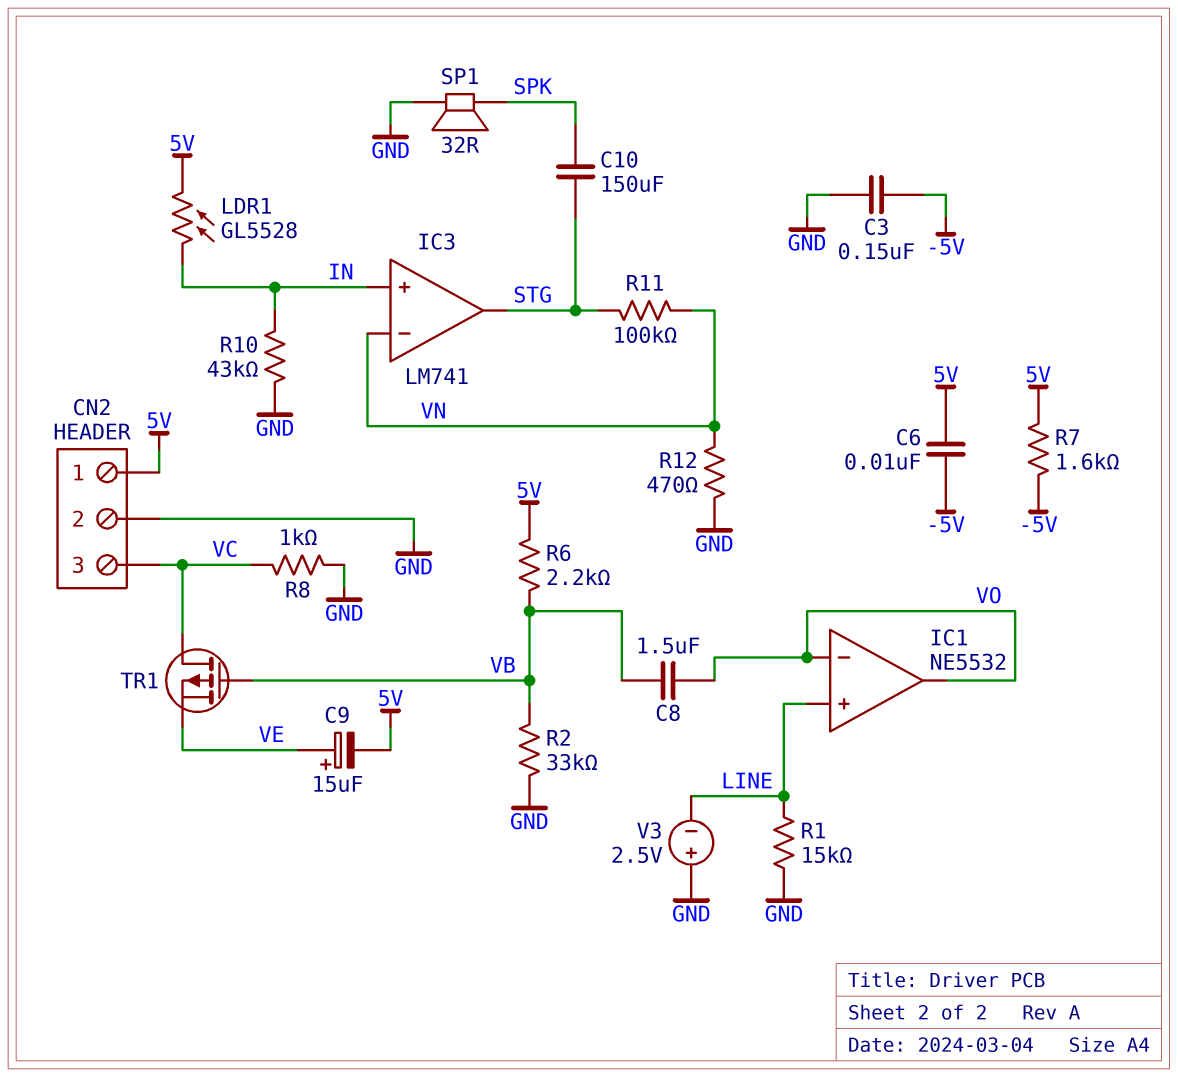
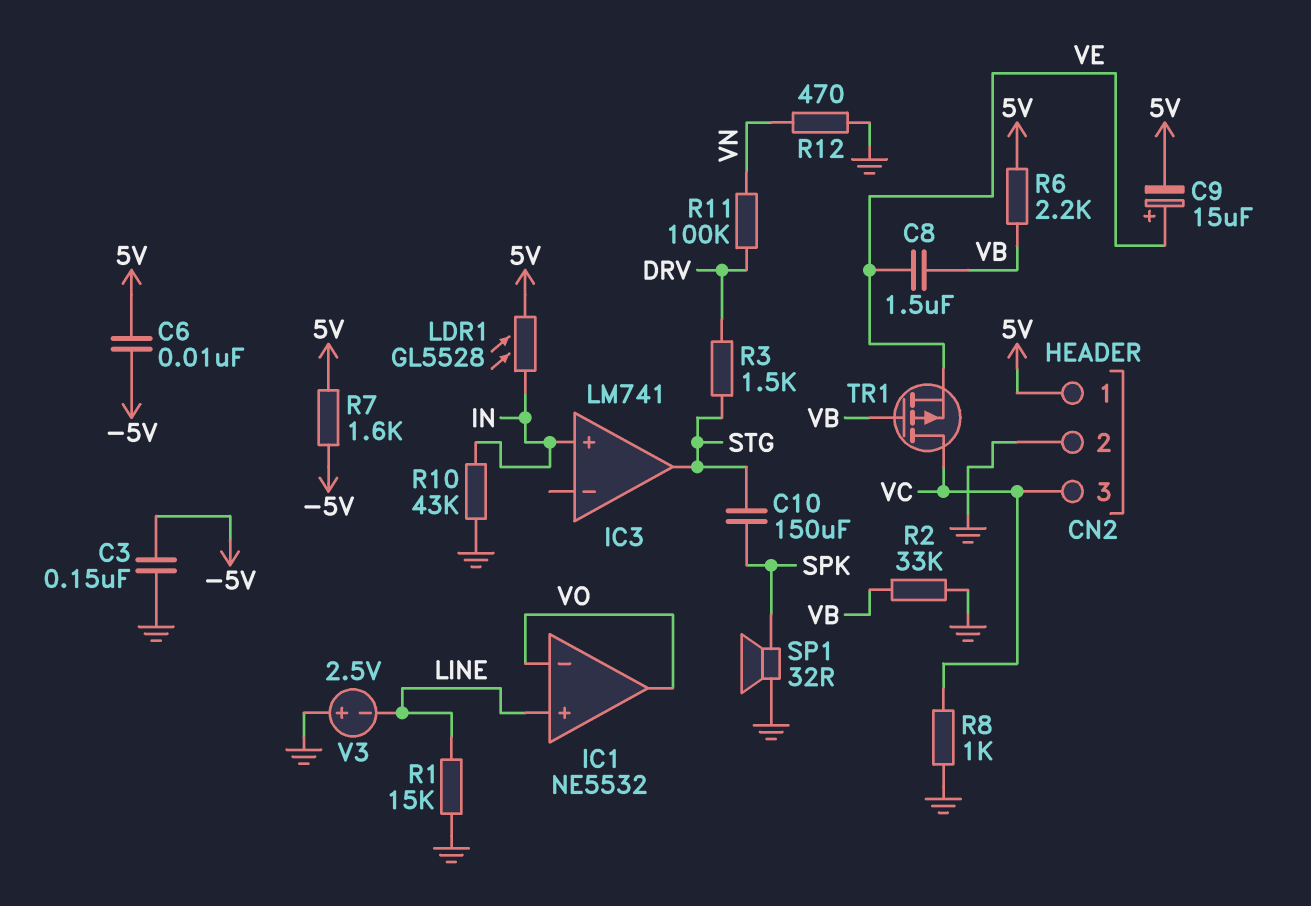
C8: 1.5uF (VB, VO) -> 1.5uF (VB, VE)
IC3 pin in-: VN -> none
R3: none -> 1.5k (DRV, STG)
R11: 100k (STG, VN) -> 100k (DRV, VN)

